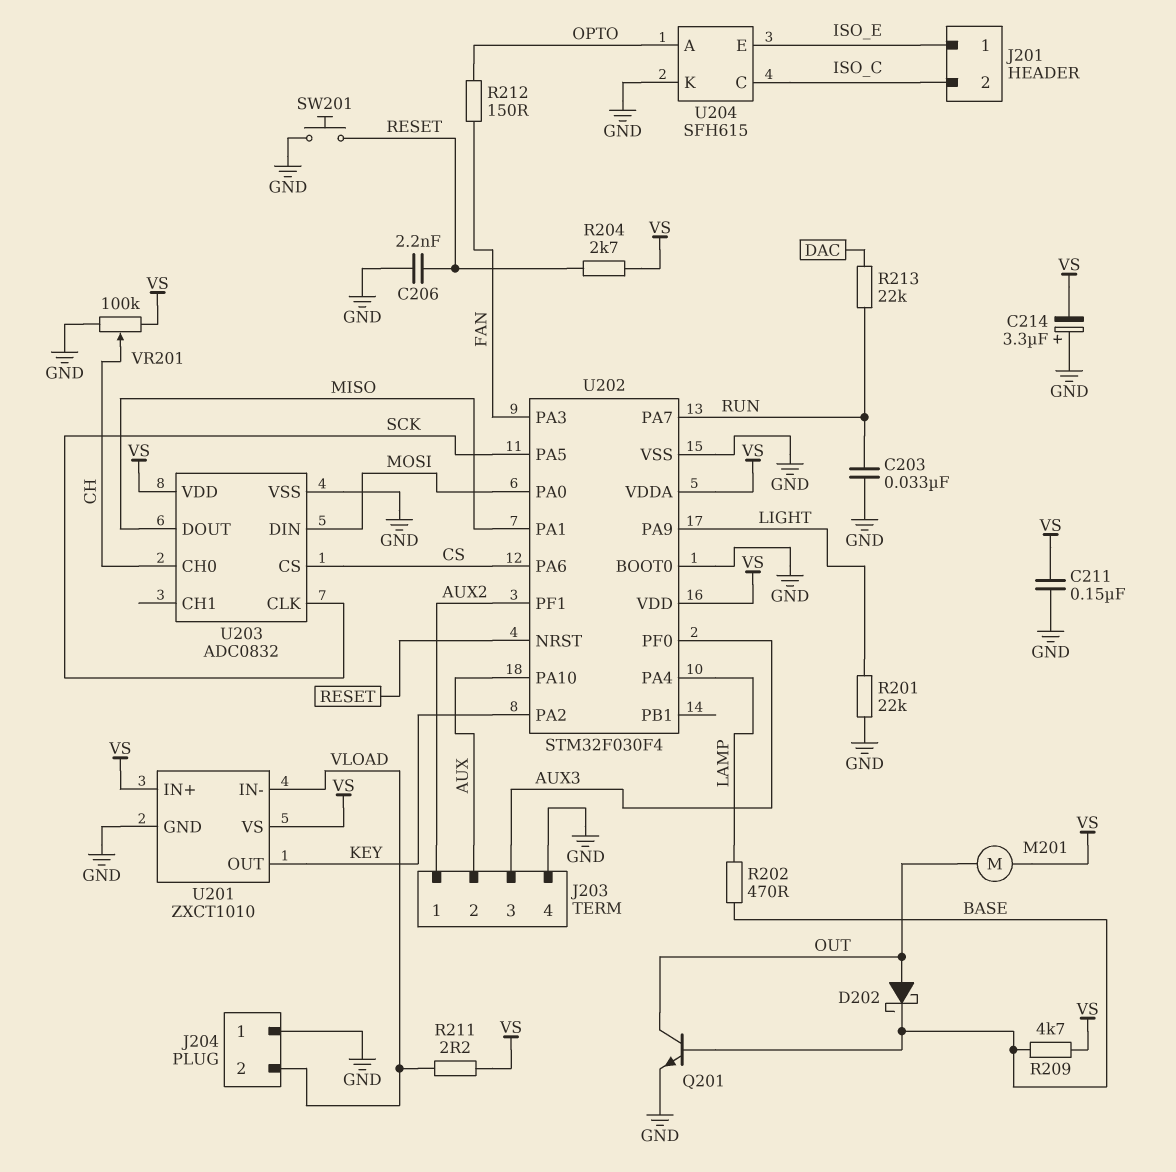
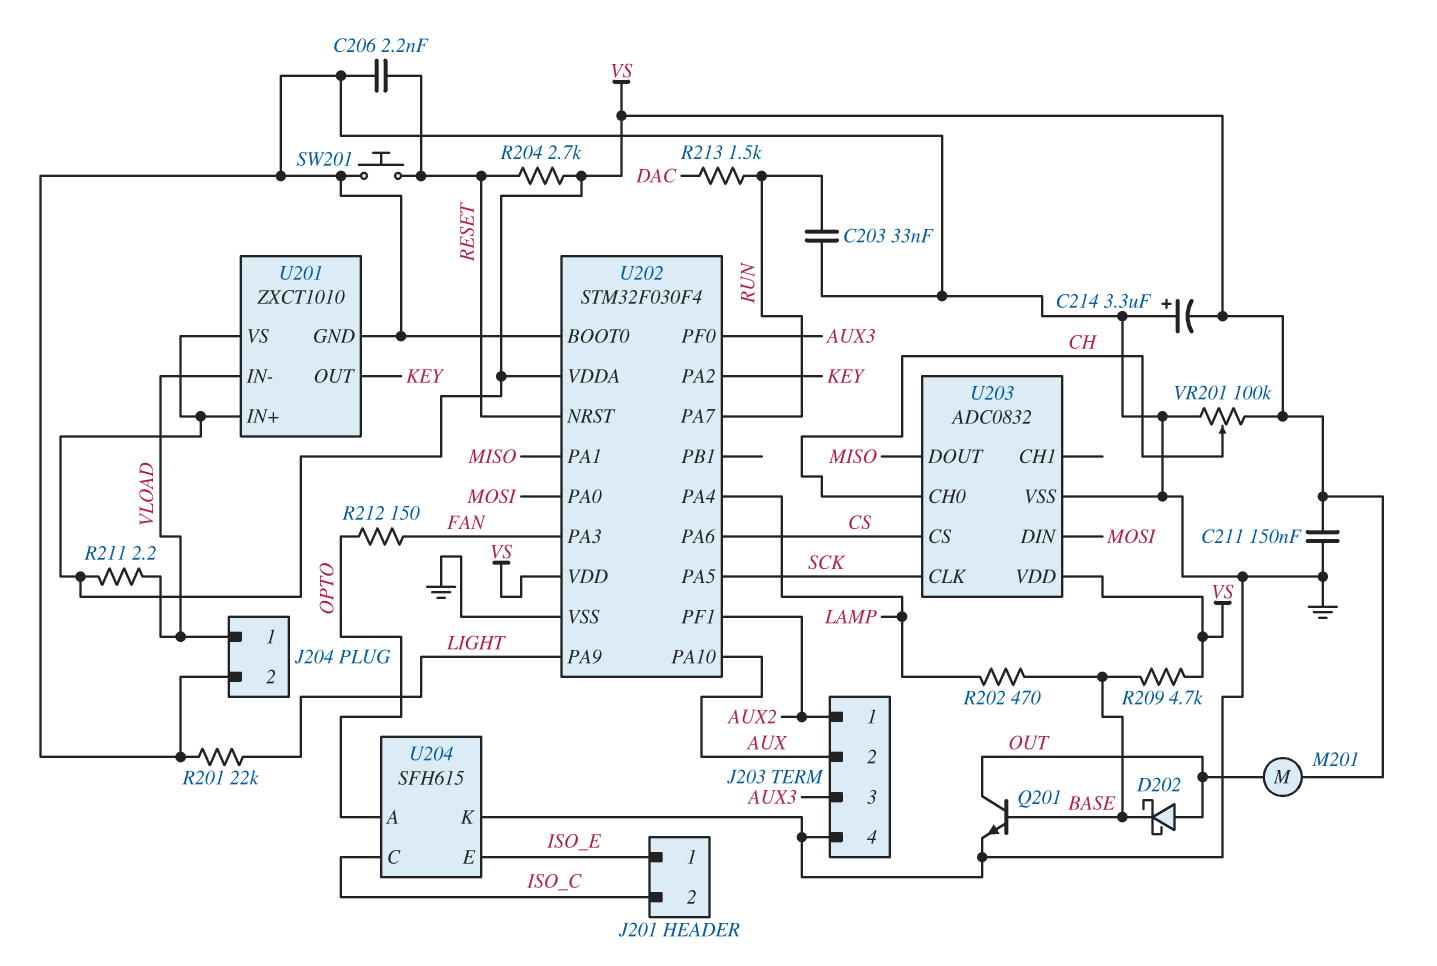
J204 pin 1: GND -> VLOAD
J204 pin 2: VLOAD -> GND
R213: 22k (DAC, RUN) -> 1.5k (DAC, RUN)

